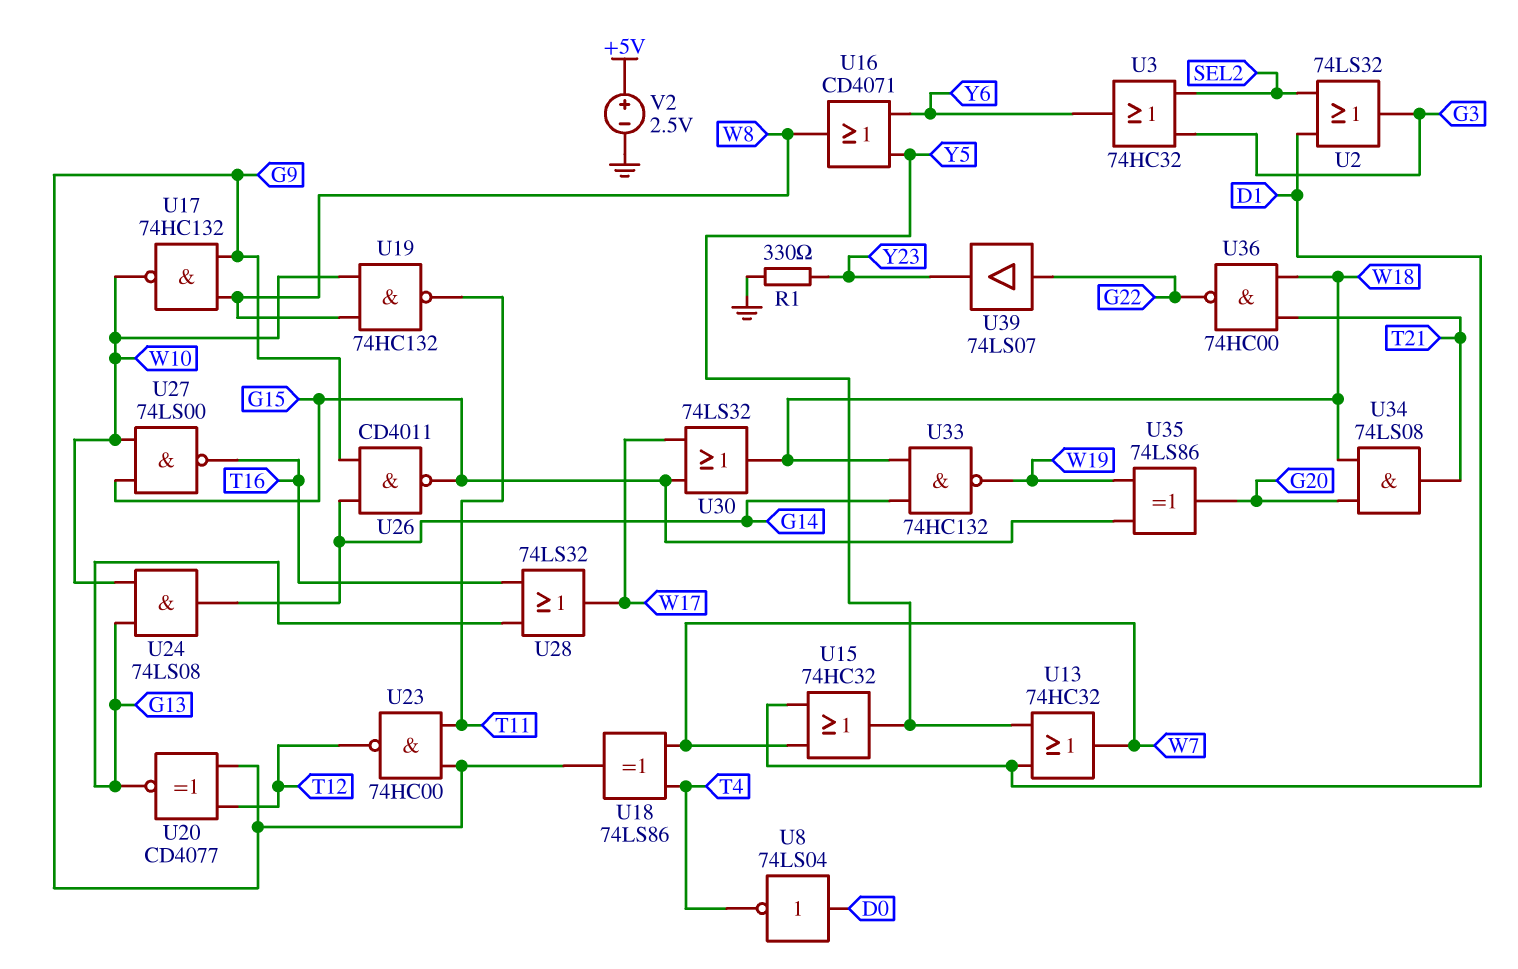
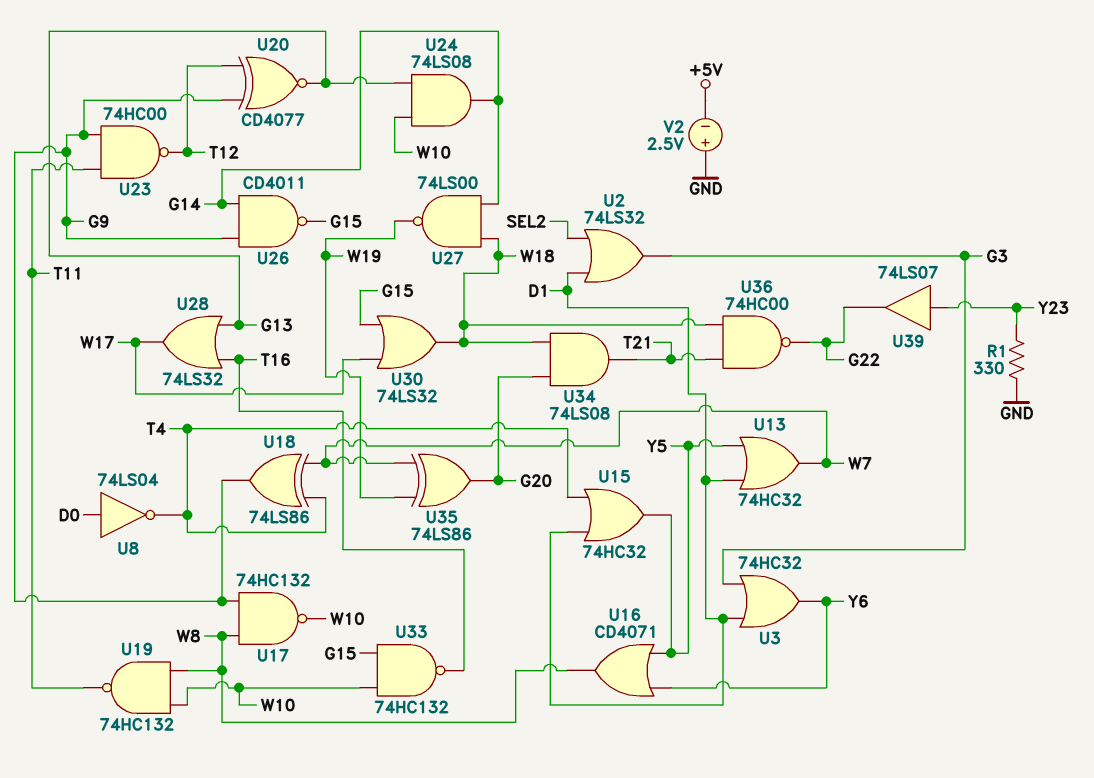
U3: OR 74HC32 (in G3, in SEL2, out Y6) -> OR 74HC32 (in D1, in G3, out Y6)
U15: OR 74HC32 (in D1, in W7, out Y5) -> OR 74HC32 (in D1, in T4, out Y5)
U27: NAND 74LS00 (in G15, in W10, out T16) -> NAND 74LS00 (in G14, in W18, out W19)
U33: NAND 74HC132 (in G14, in W18, out W19) -> NAND 74HC132 (in G15, in W10, out T16)
U35: XOR 74LS86 (in G15, in W19, out G20) -> XOR 74LS86 (in W7, in W19, out G20)
U39: buffer 74LS07 (in G22, out Y23) -> buffer 74LS07 (in Y23, out G22)
V2: 2.5V (plus +5V, minus GND) -> 2.5V (plus GND, minus +5V)

